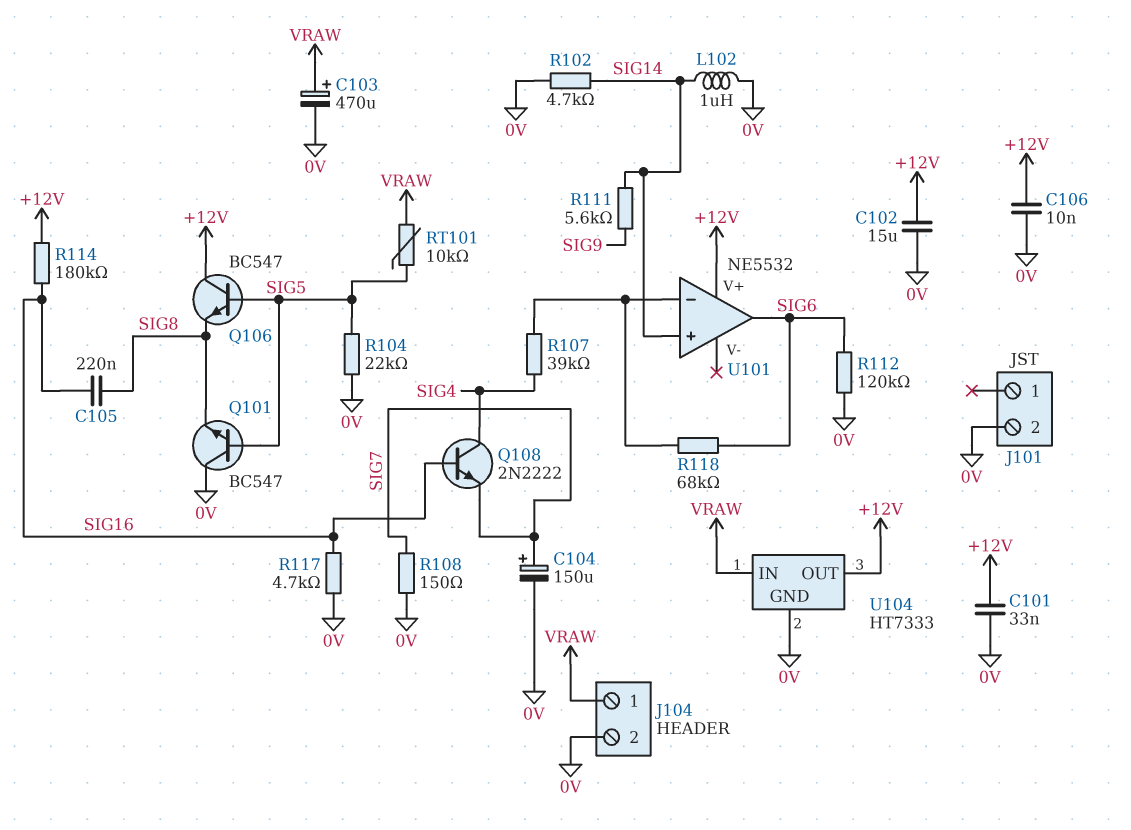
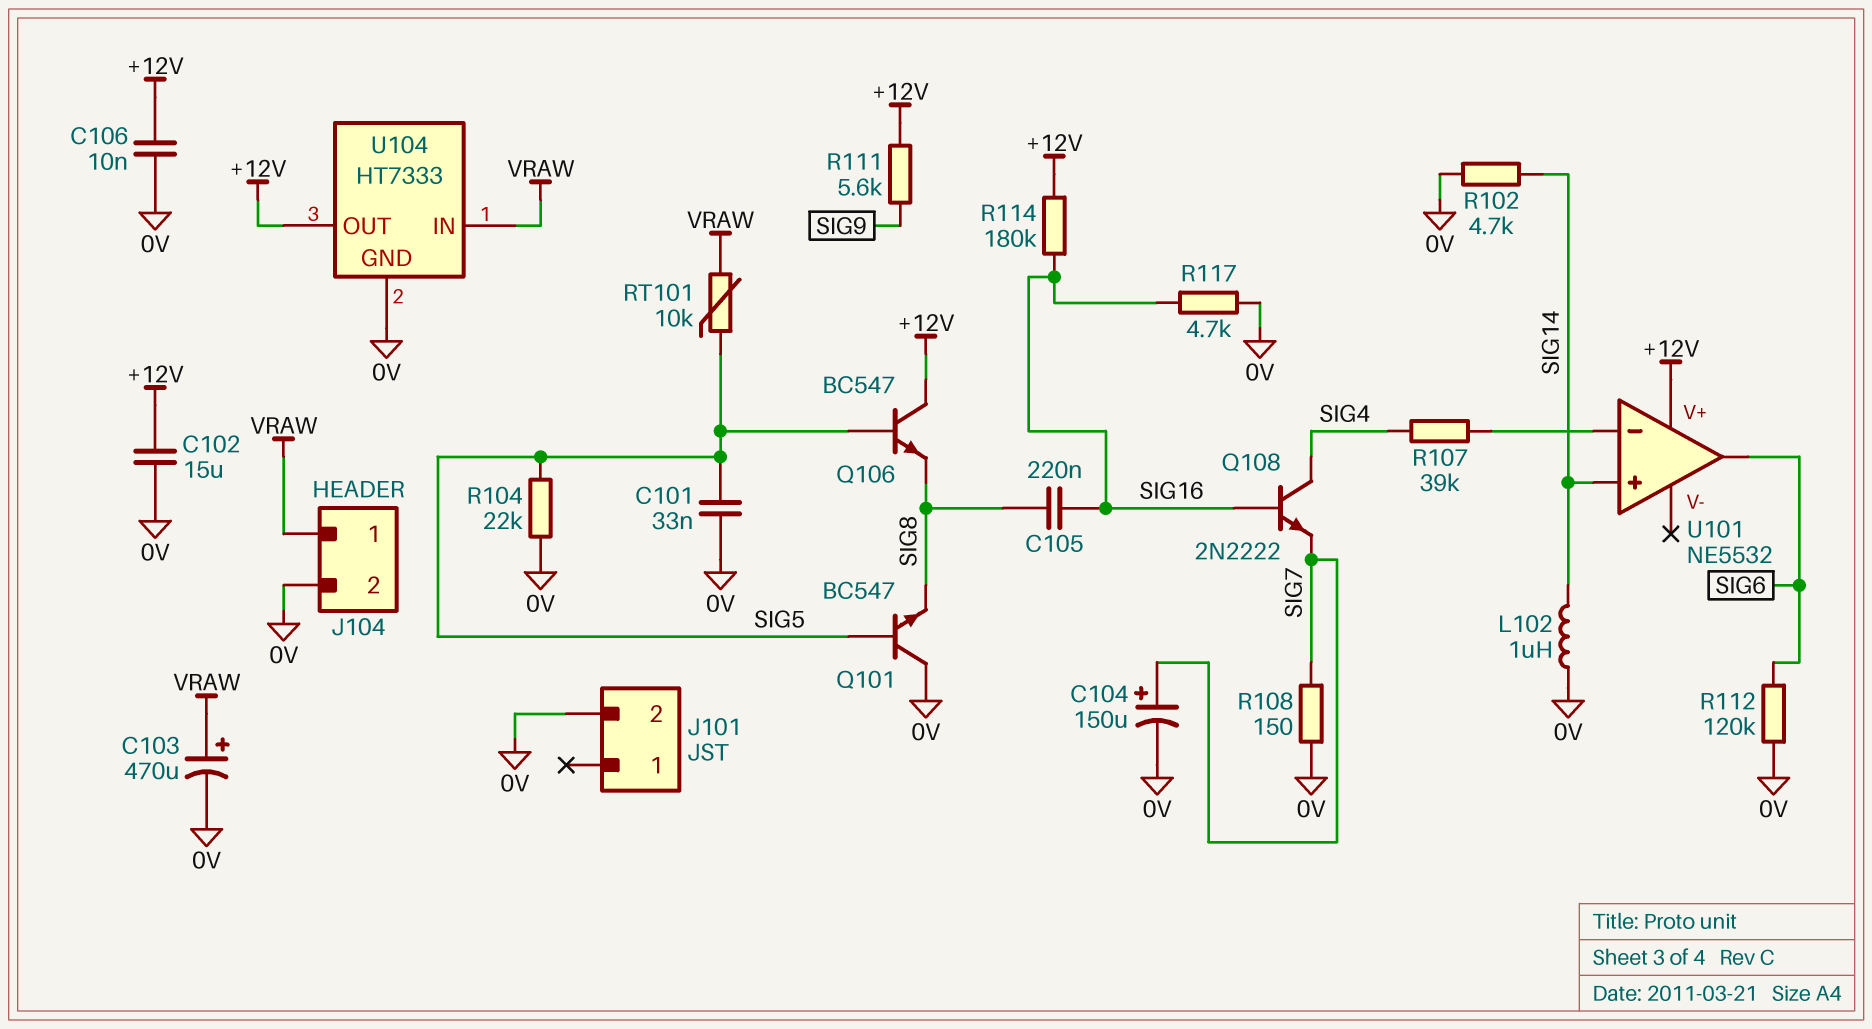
C101: 33nF (+12V, 0V) -> 33nF (0V, SIG5)
R111: 5.6k (SIG9, SIG14) -> 5.6k (+12V, SIG9)
R118: 68k (SIG6, U101/in-) -> none

